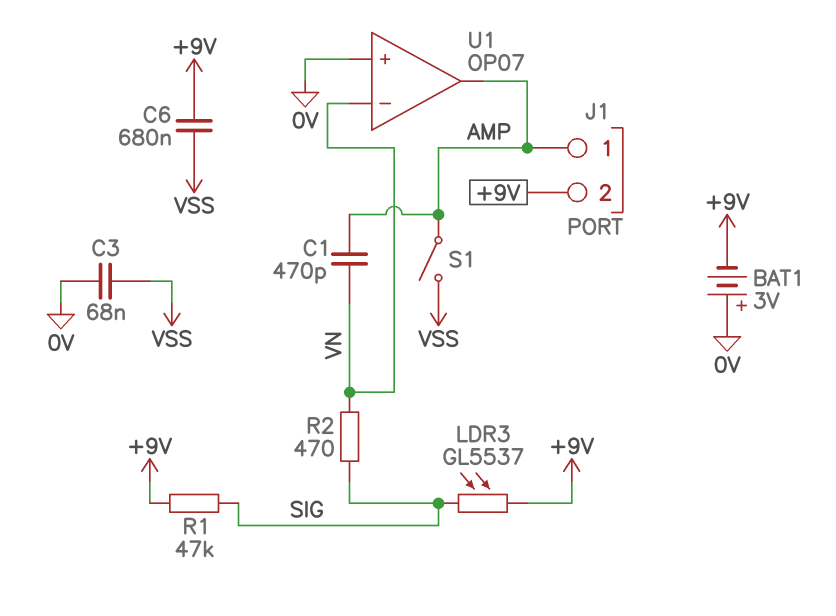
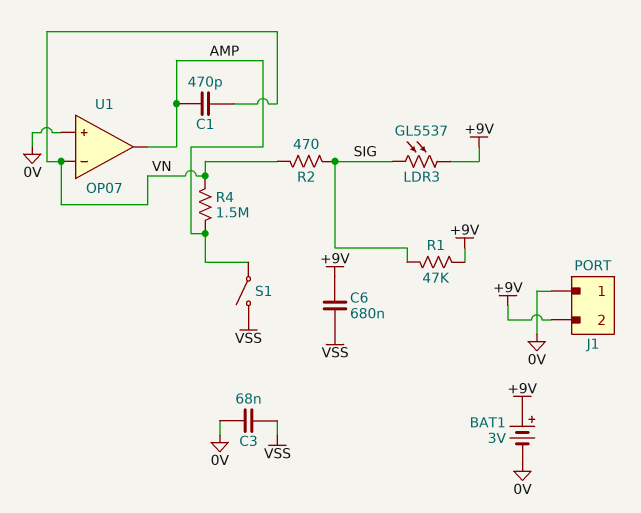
BAT1: 3V (plus 0V, minus +9V) -> 3V (plus +9V, minus 0V)
J1 pin 1: AMP -> 0V
R4: none -> 1.5M (AMP, VN)

